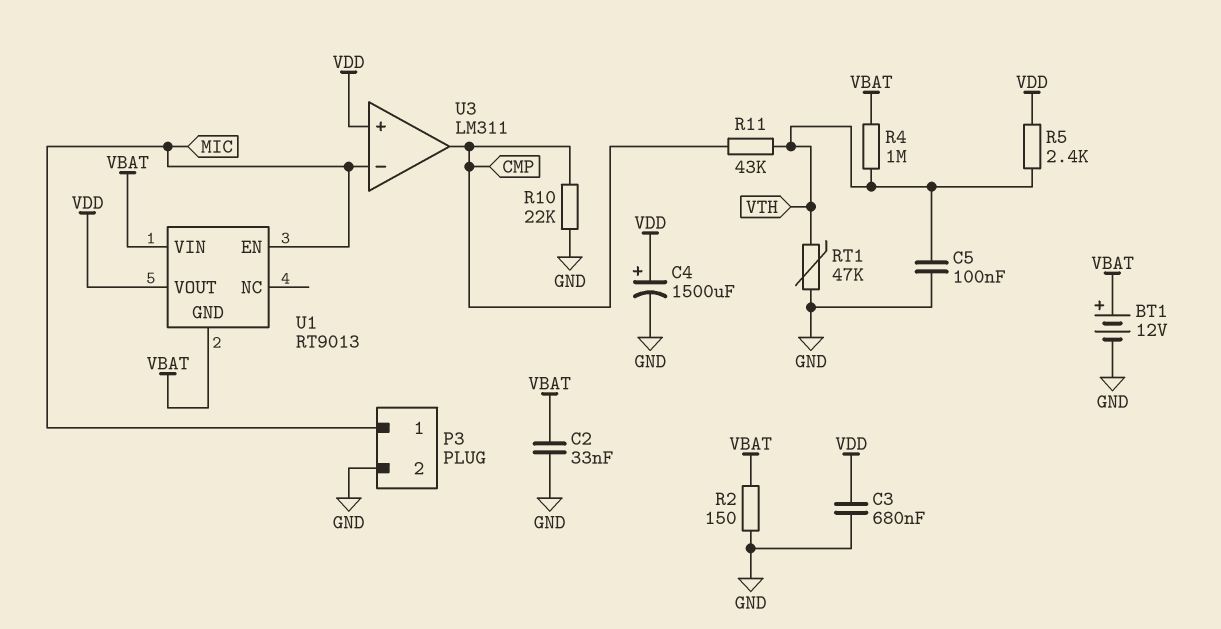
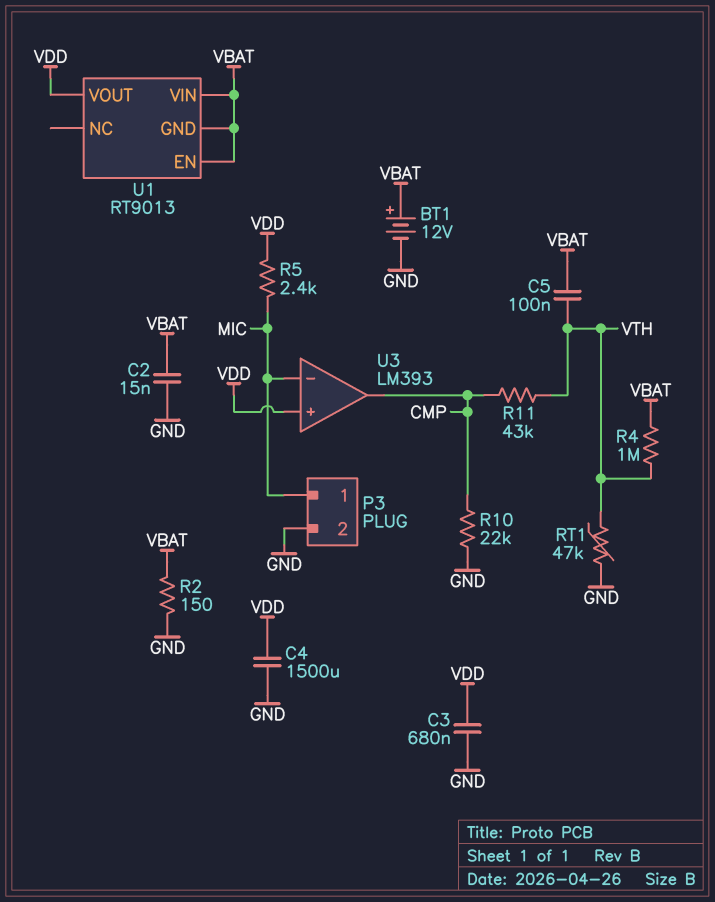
C2: 33nF (GND, VBAT) -> 15nF (GND, VBAT)
C4: 1500uF (plus VDD, minus GND) -> 1500uF (GND, VDD)
C5: 100nF (GND, VTH) -> 100nF (VBAT, VTH)
R5: 2.4k (VDD, VTH) -> 2.4k (MIC, VDD)
U1 pin EN: MIC -> VBAT
U3: LM311 -> LM393

